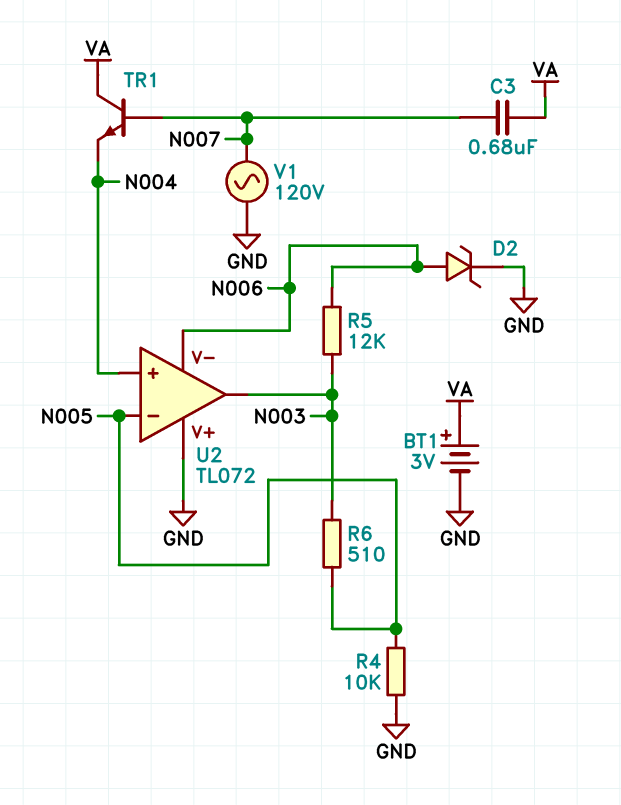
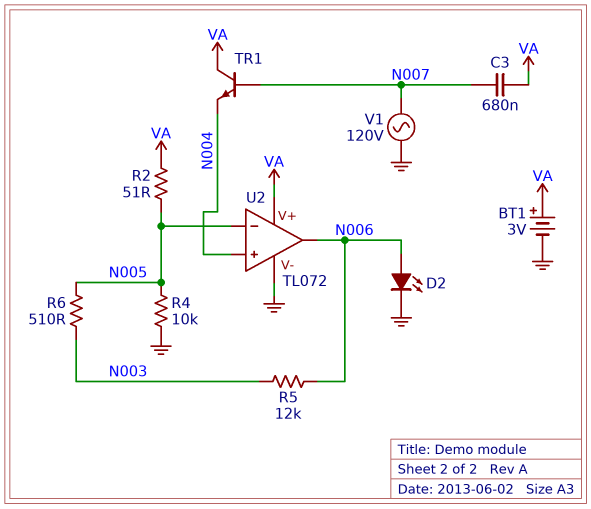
D2: zener (A N006, K GND) -> LED (A N006, K GND)
R2: none -> 51 (N005, VA)
U2 pin V+: GND -> VA
U2 pin V-: N006 -> GND
U2 pin out: N003 -> N006

